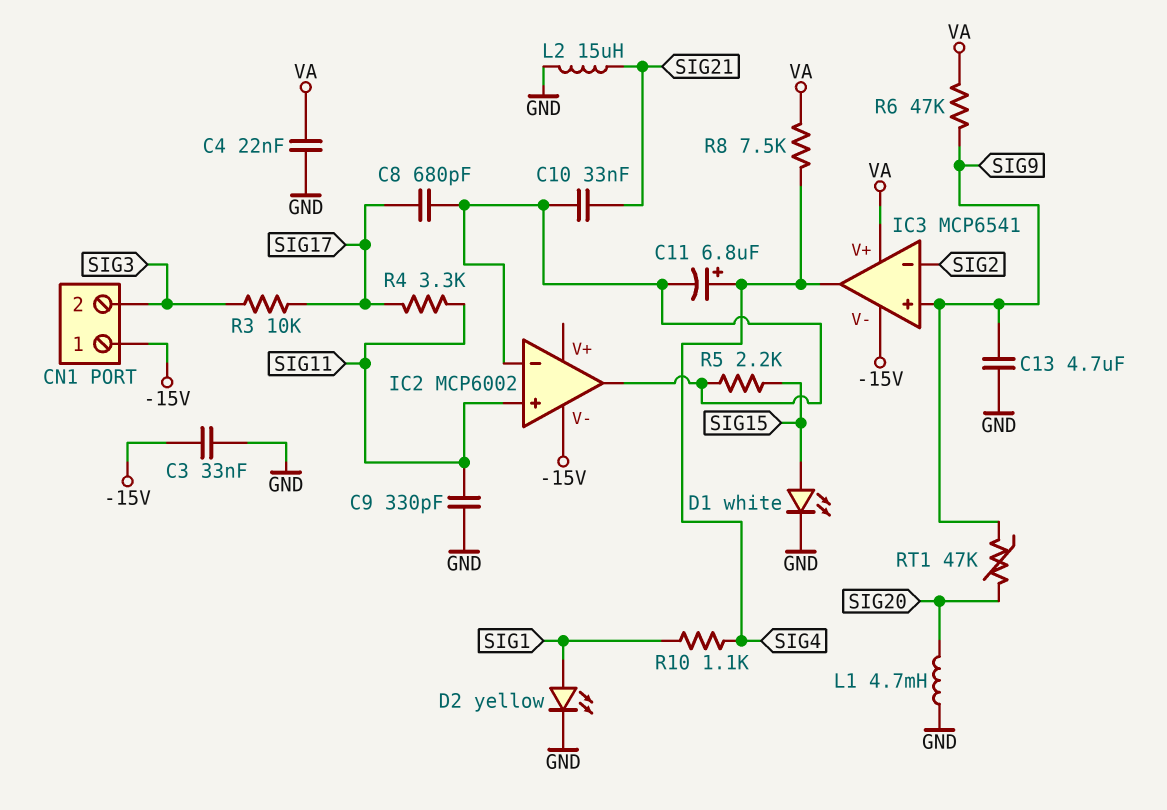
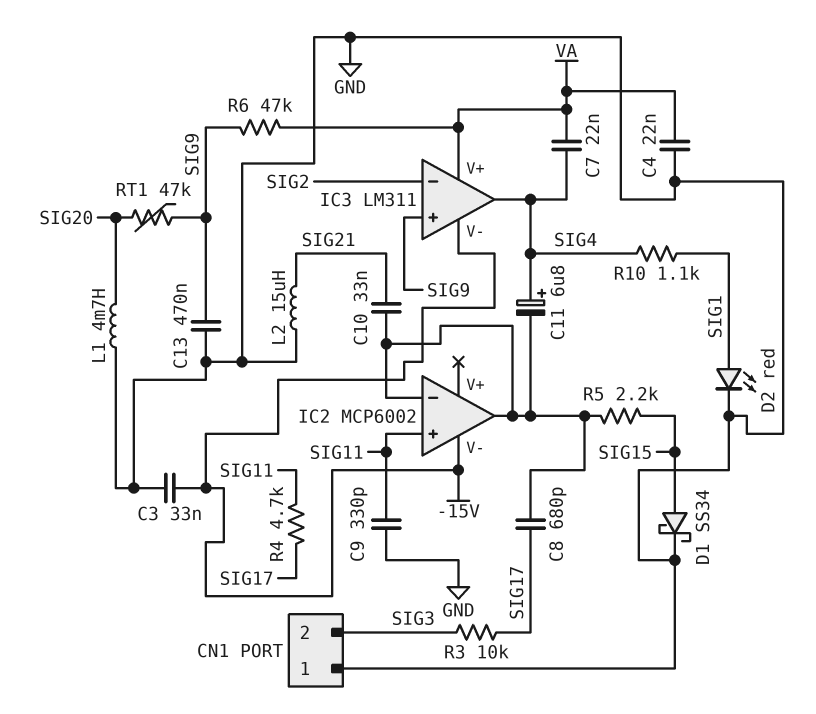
C7: none -> 22nF (SIG4, VA)
C13: 4.7uF (GND, SIG9) -> 470nF (GND, SIG9)
CN1 pin 1: -15V -> GND
D1: LED white (A SIG15, K GND) -> schottky SS34 (A SIG15, K GND)
D2: LED yellow (A SIG1, K GND) -> LED red (A SIG1, K GND)
IC3: MCP6541 -> LM311
R4: 3.3k (SIG11, SIG17) -> 4.7k (SIG11, SIG17)
R8: 7.5k (SIG4, VA) -> none

